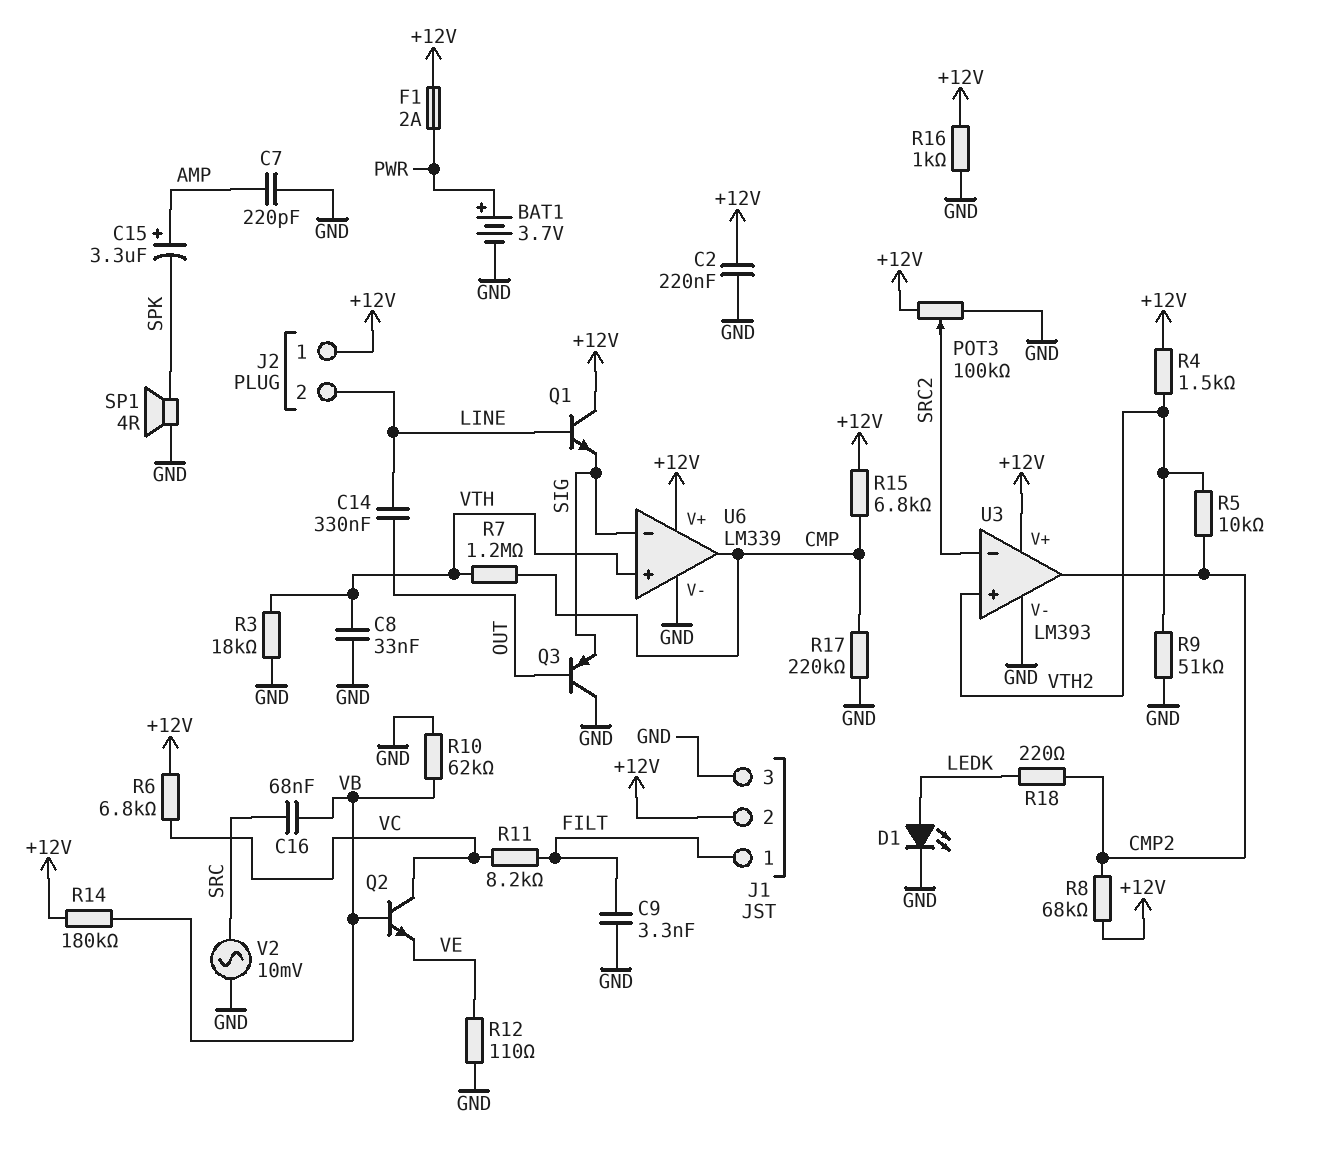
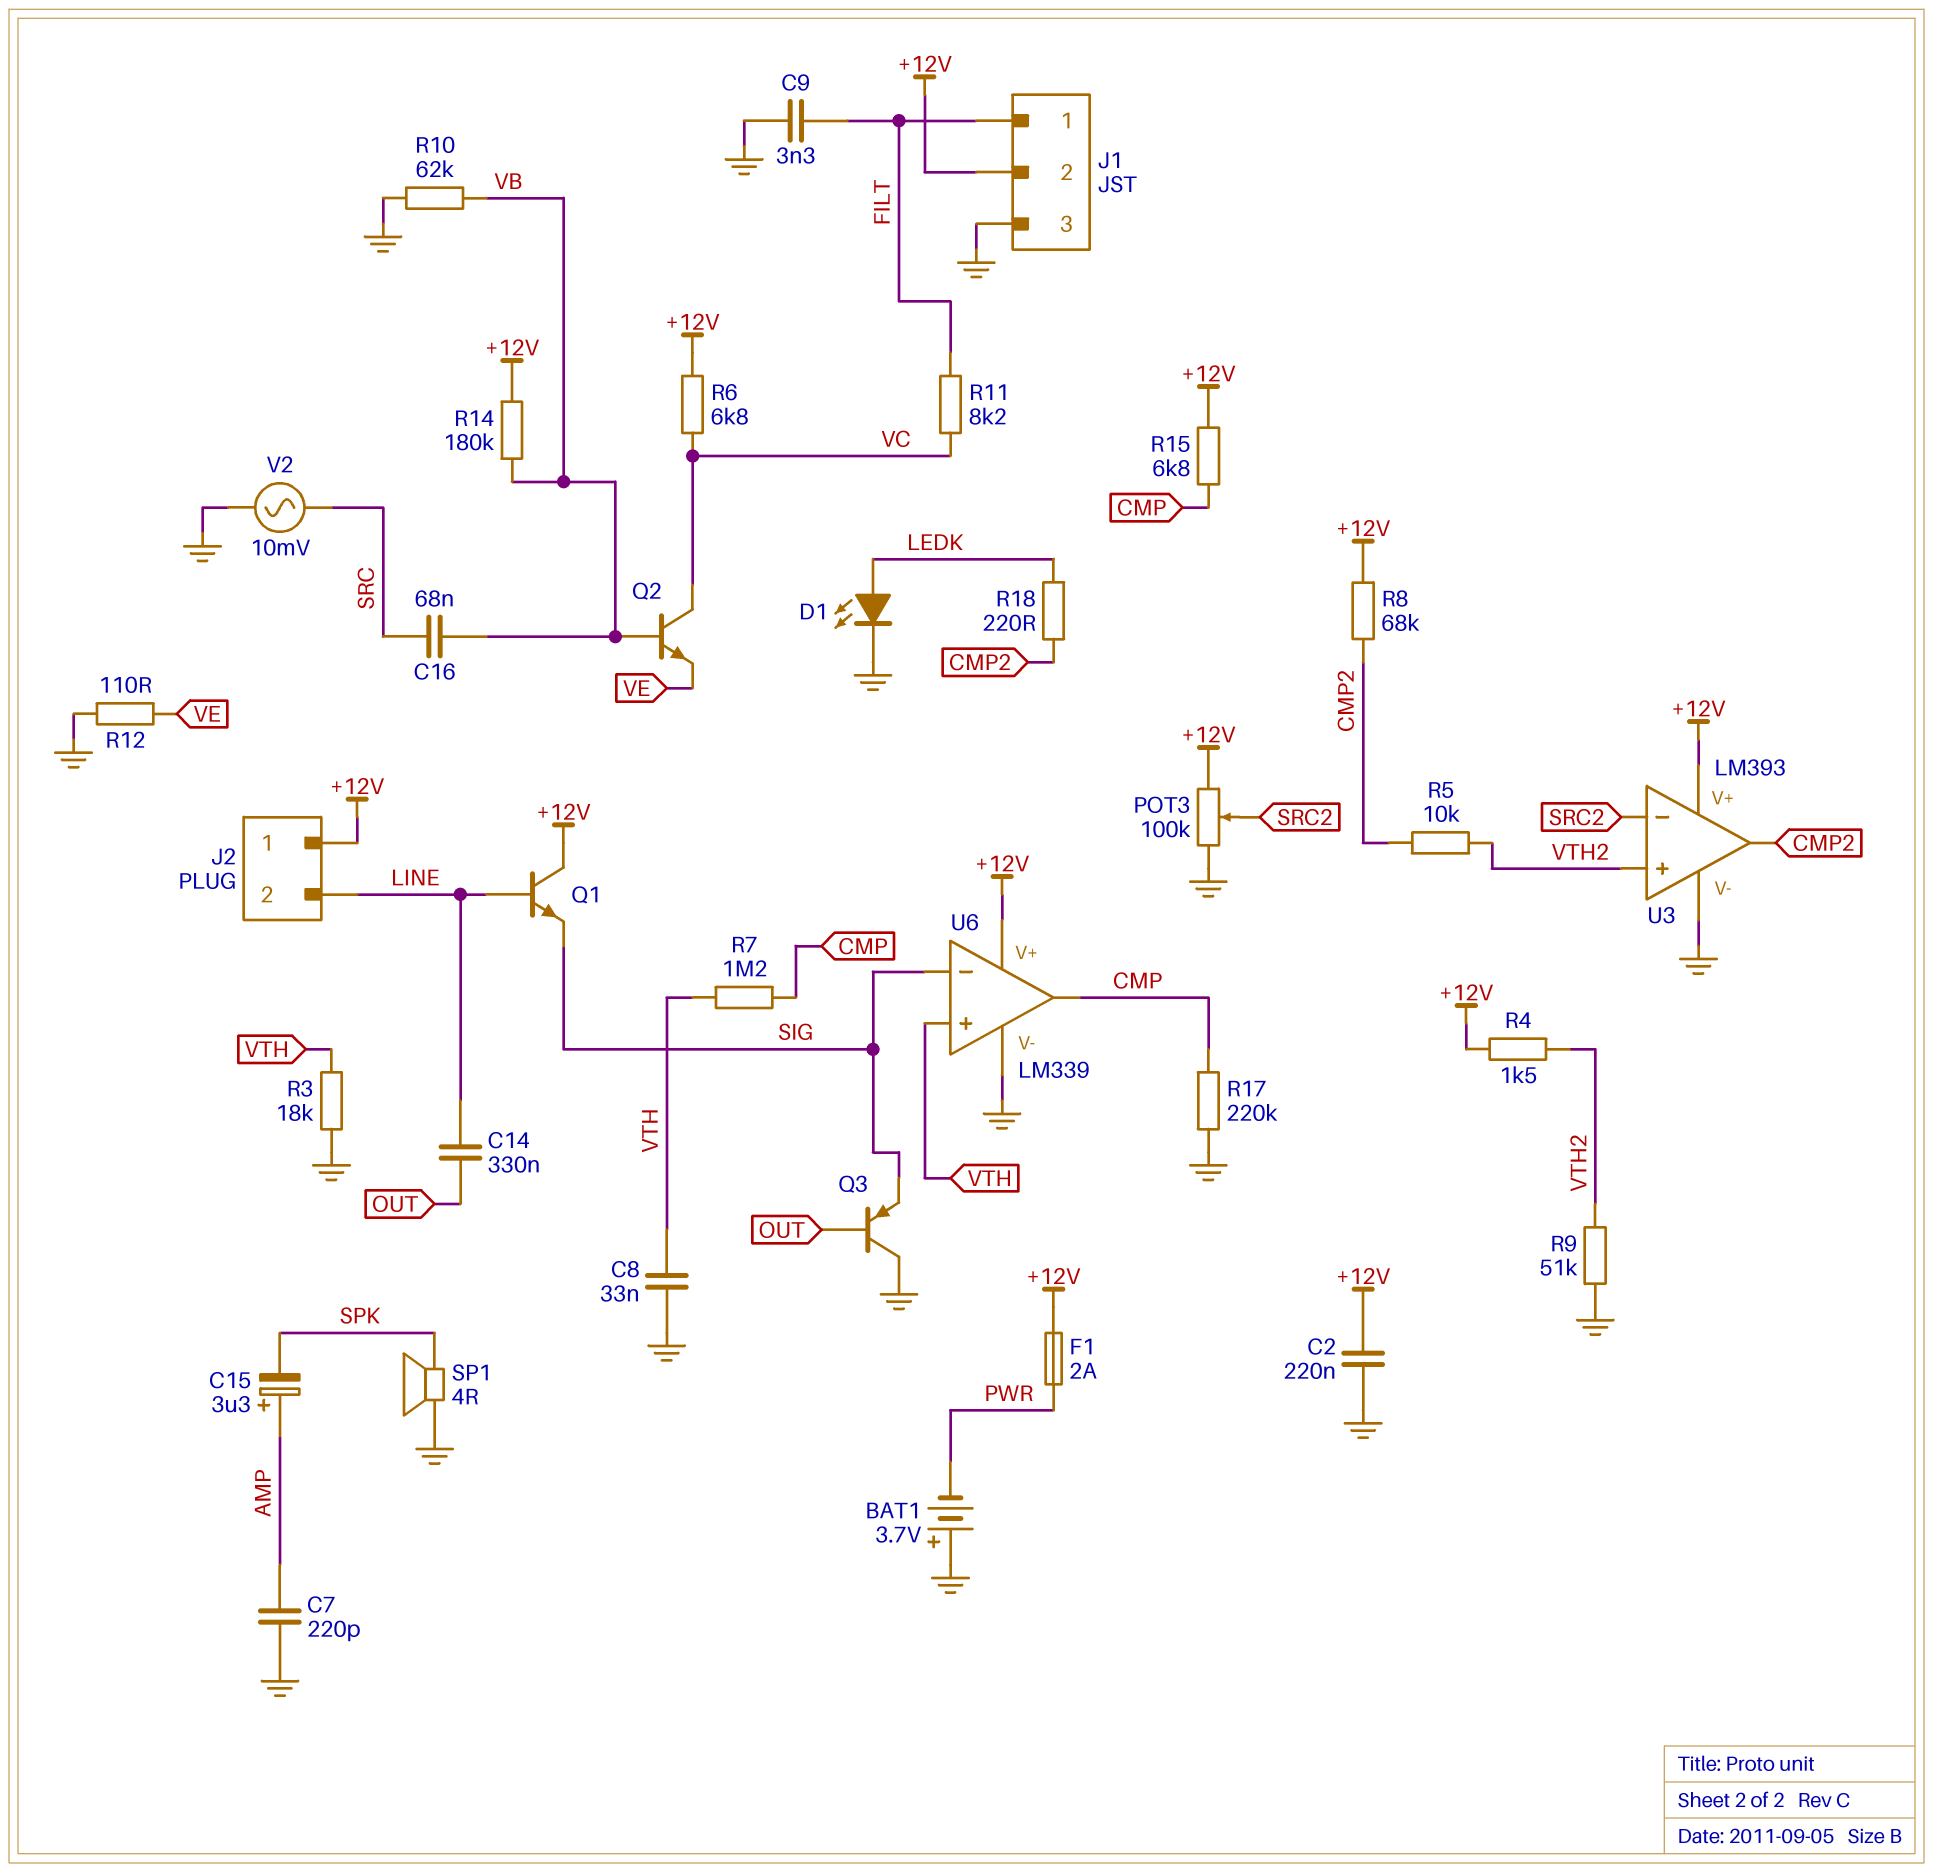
BAT1: 3.7V (plus PWR, minus GND) -> 3.7V (plus GND, minus PWR)
R16: 1k (+12V, GND) -> none

